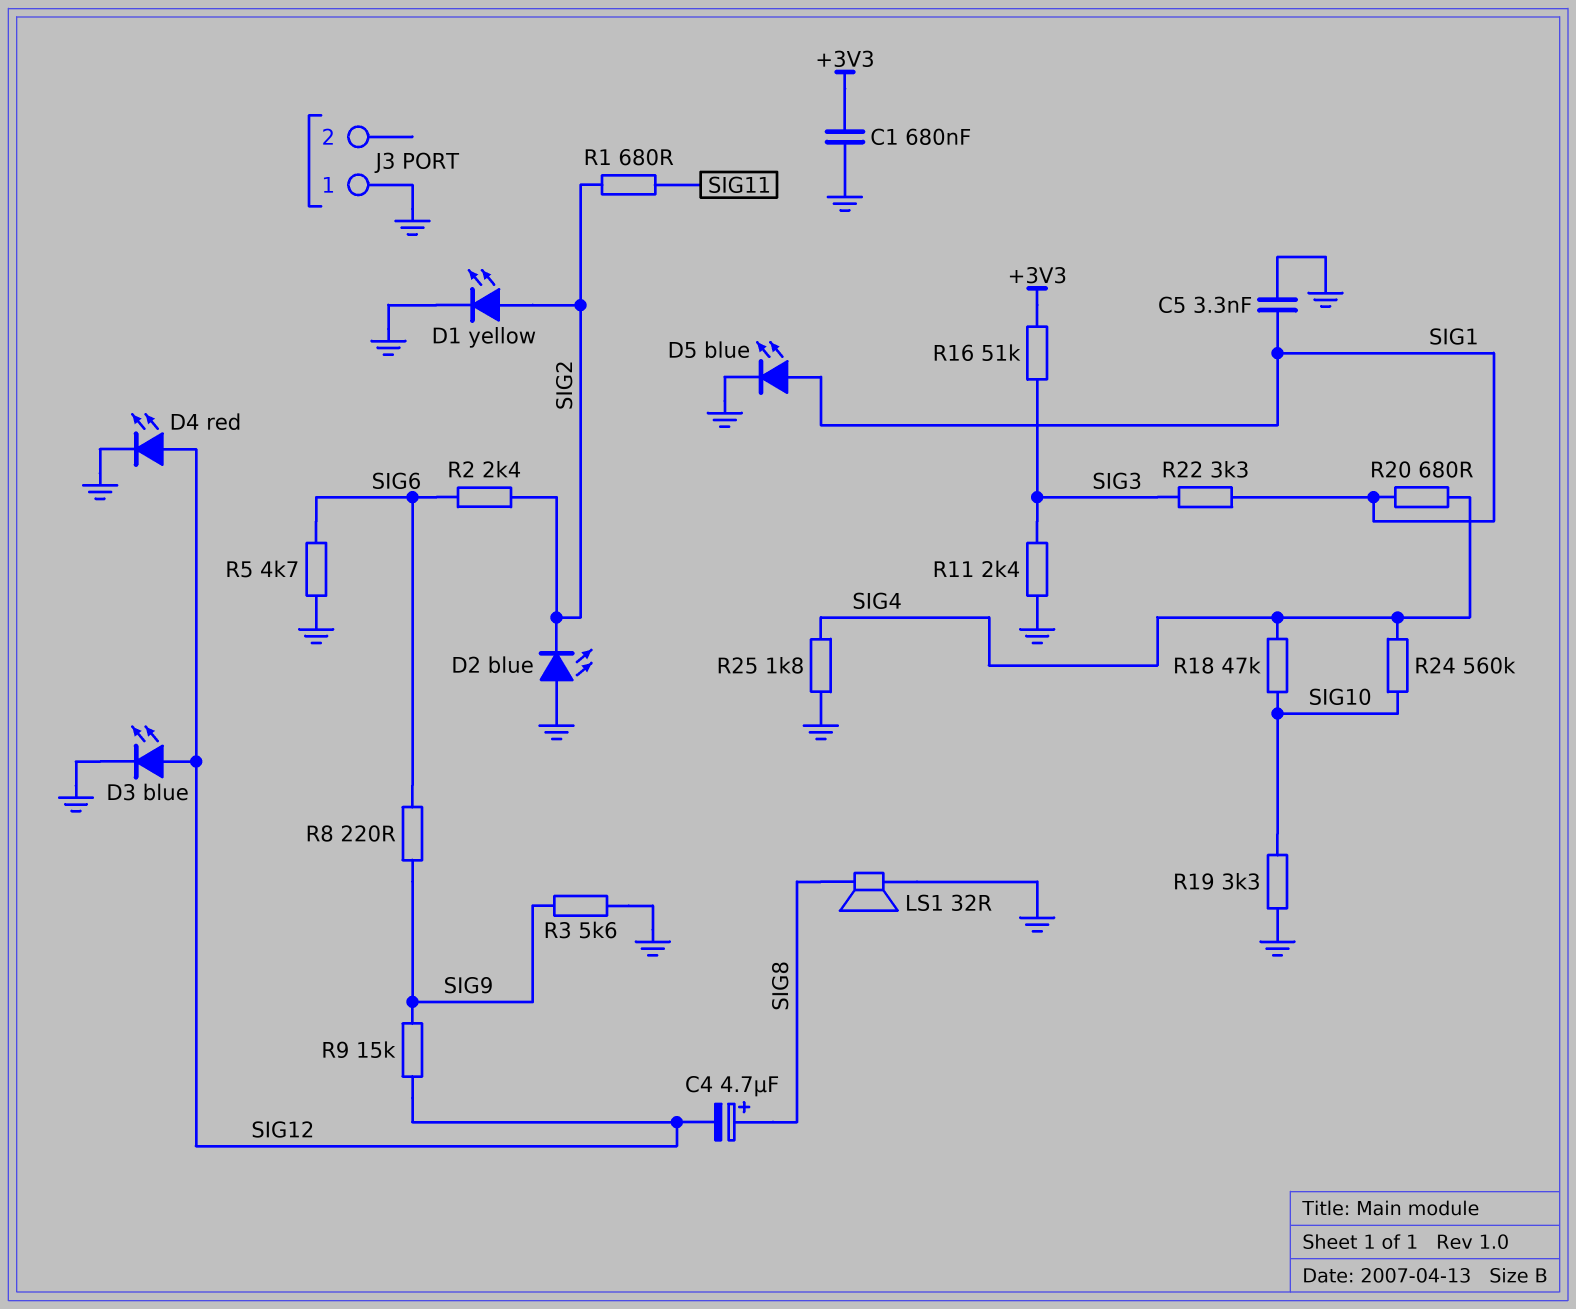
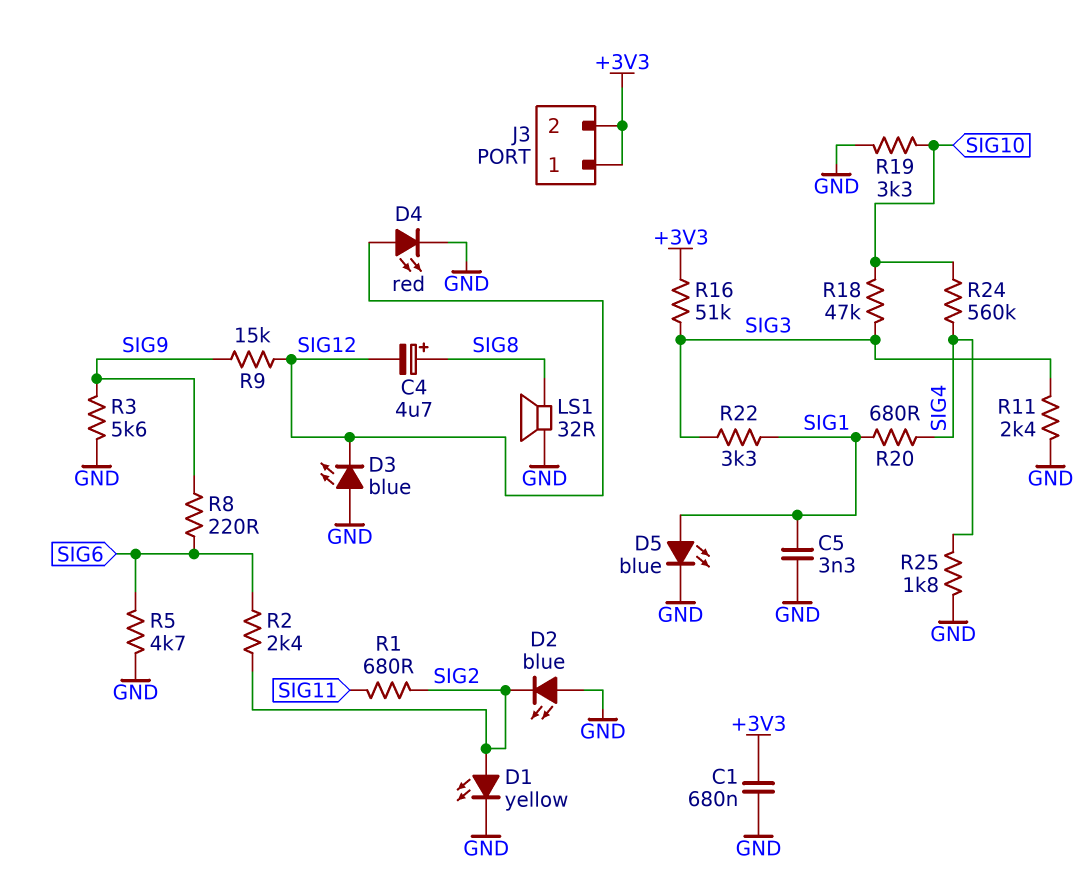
D3: LED blue (A SIG12, K GND) -> LED blue (A GND, K SIG12)
J3 pin 1: GND -> +3V3
J3 pin 2: none -> +3V3
R18: 47k (SIG4, SIG10) -> 47k (SIG3, SIG10)

